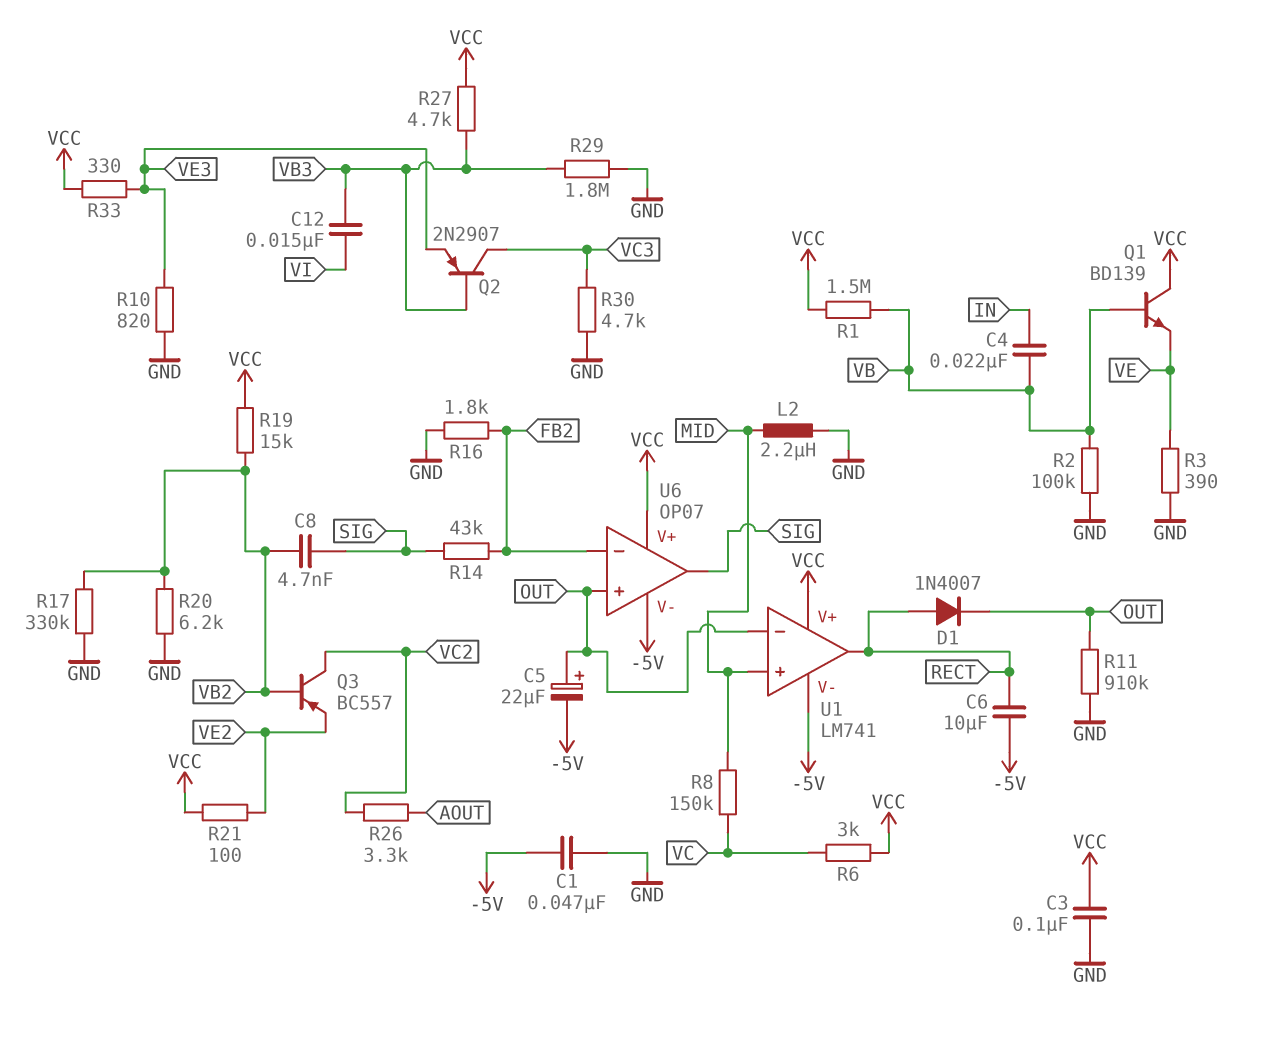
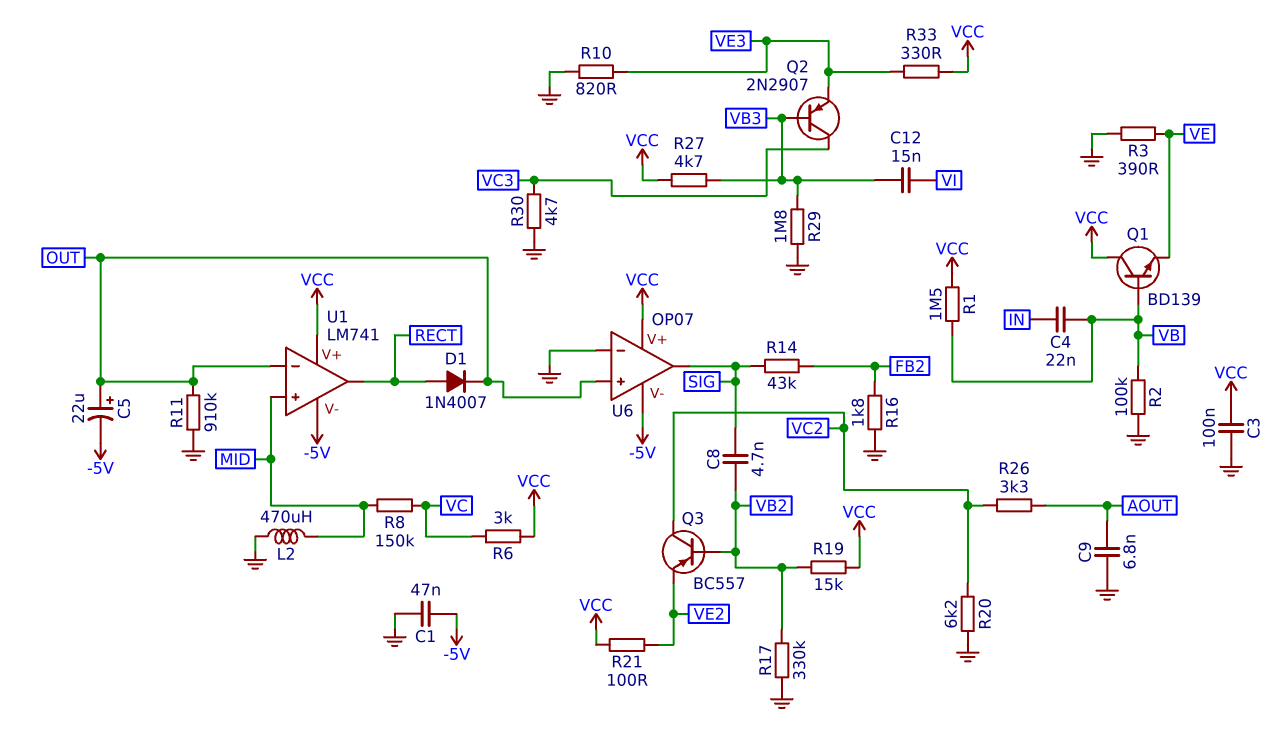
C6: 10uF (-5V, RECT) -> none
C9: none -> 6.8nF (AOUT, GND)
L2: 2.2uH (GND, MID) -> 470uH (GND, MID)
R20: 6.2k (GND, VB2) -> 6.2k (GND, VC2)
U6 pin in-: FB2 -> GND

